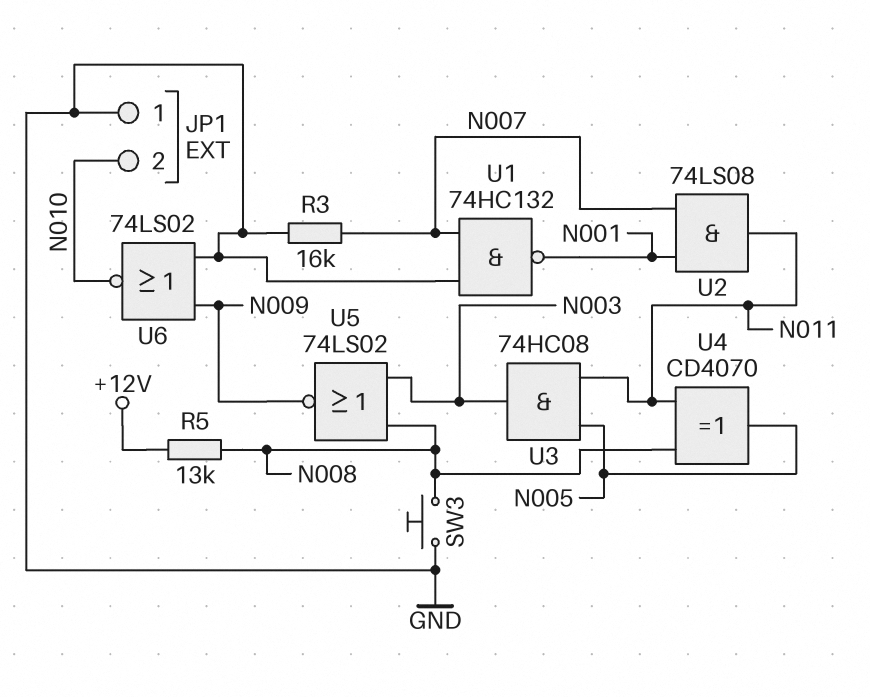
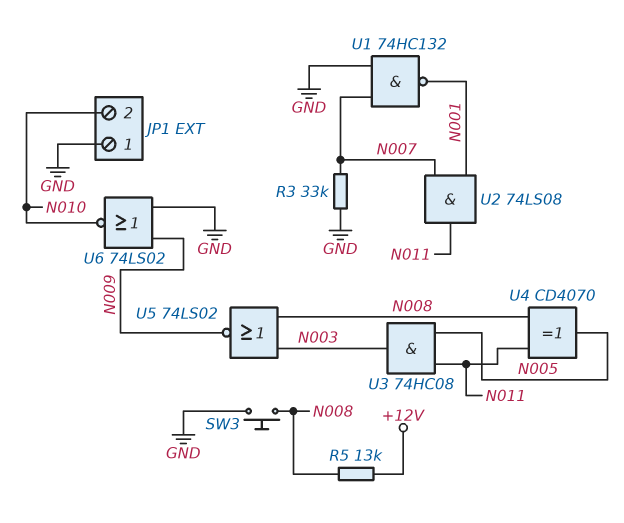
R3: 16k (GND, N007) -> 33k (GND, N007)

